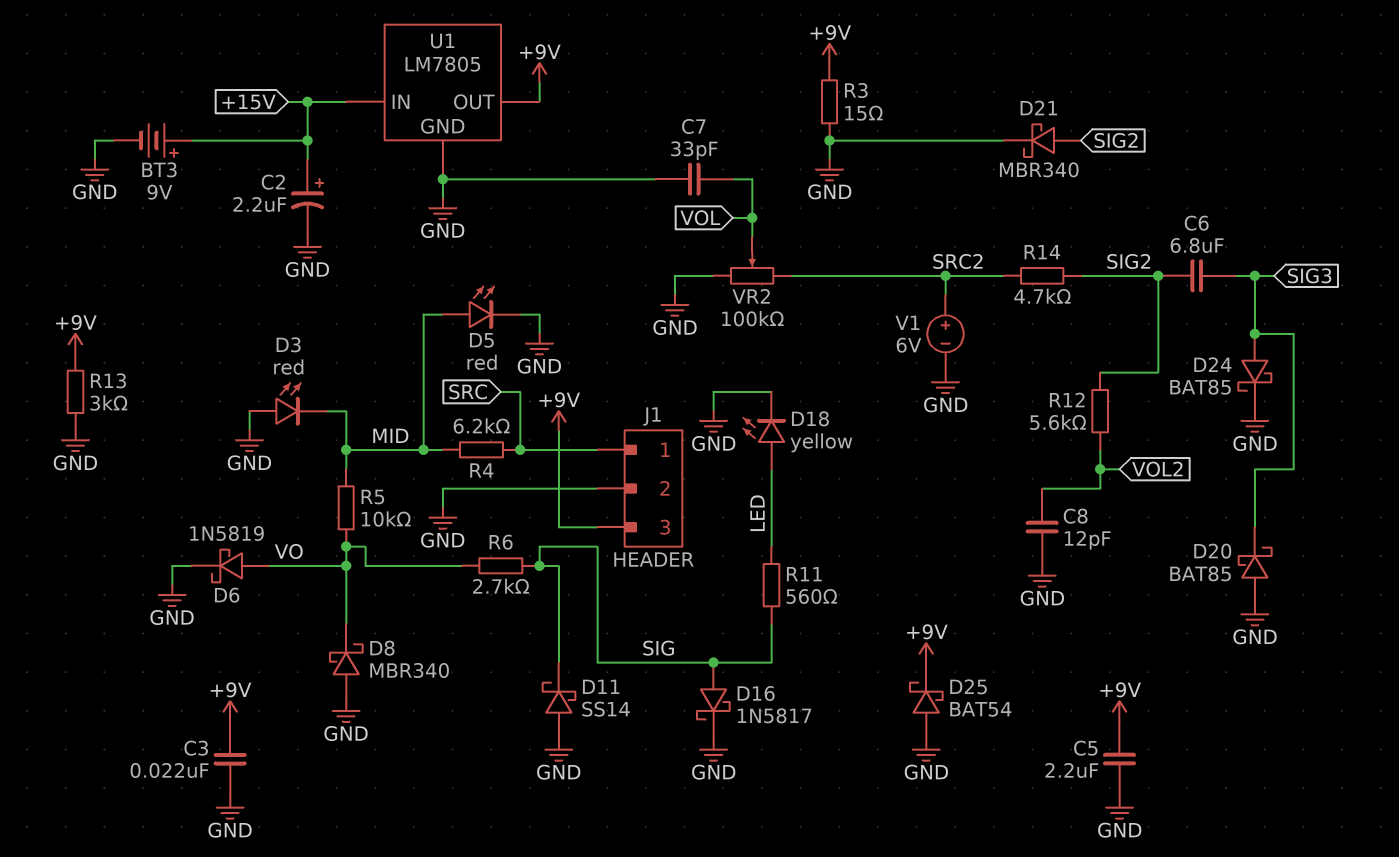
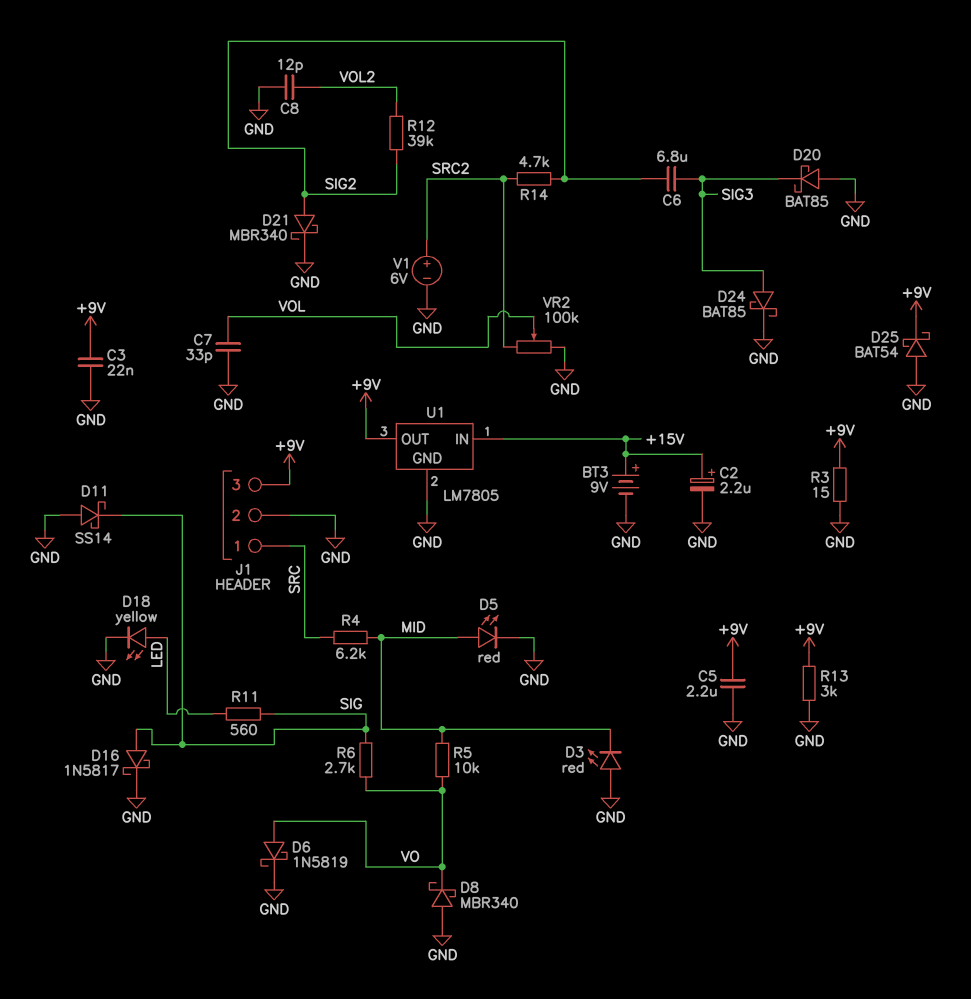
R12: 5.6k (SIG2, VOL2) -> 39k (SIG2, VOL2)

